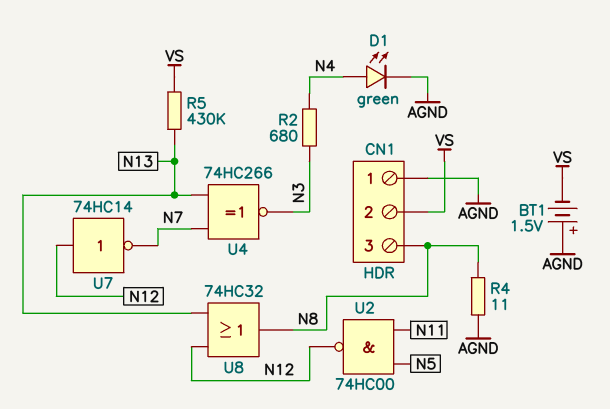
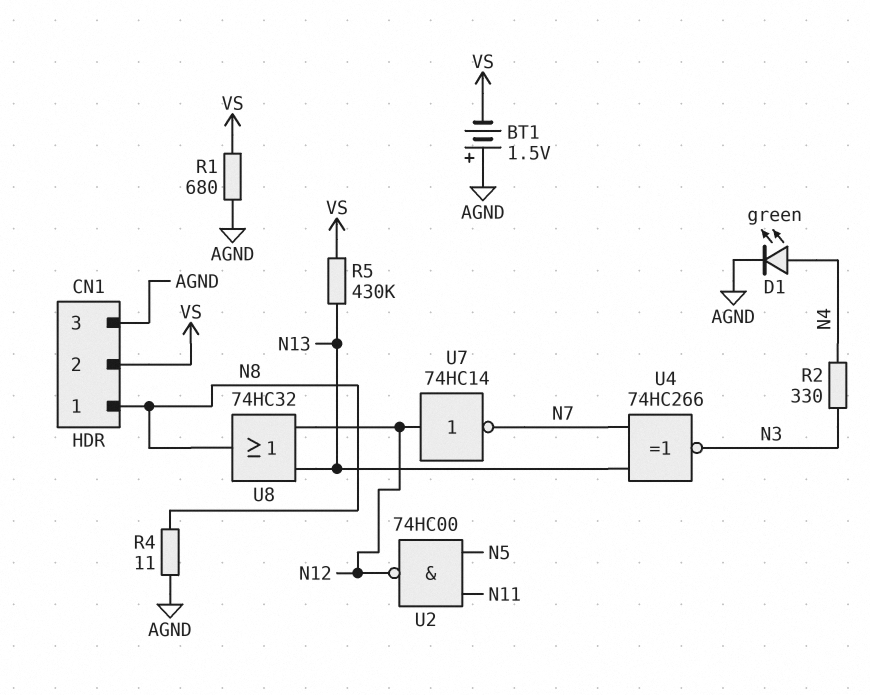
CN1 pin 1: AGND -> N8
CN1 pin 3: N8 -> AGND
R1: none -> 680 (AGND, VS)
R2: 680 (N3, N4) -> 330 (N3, N4)

